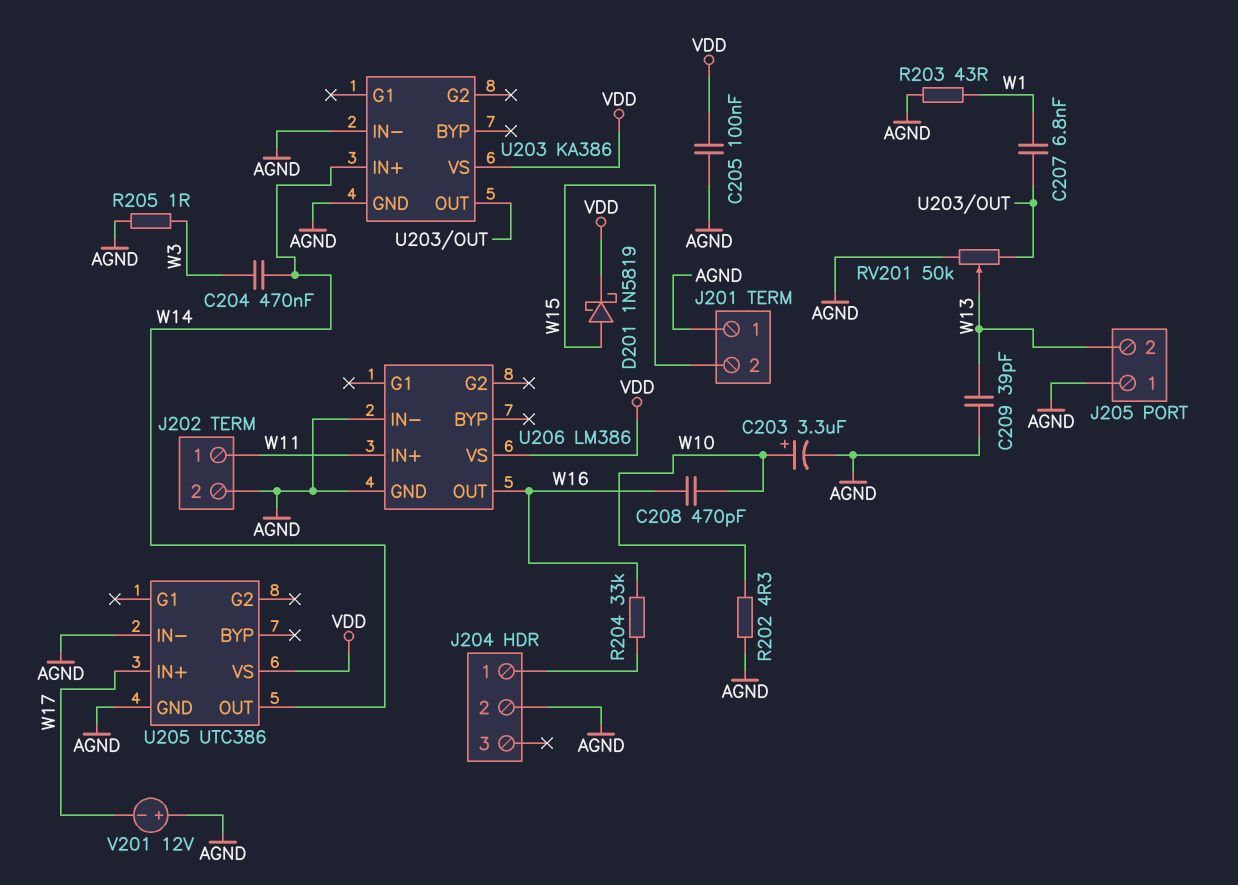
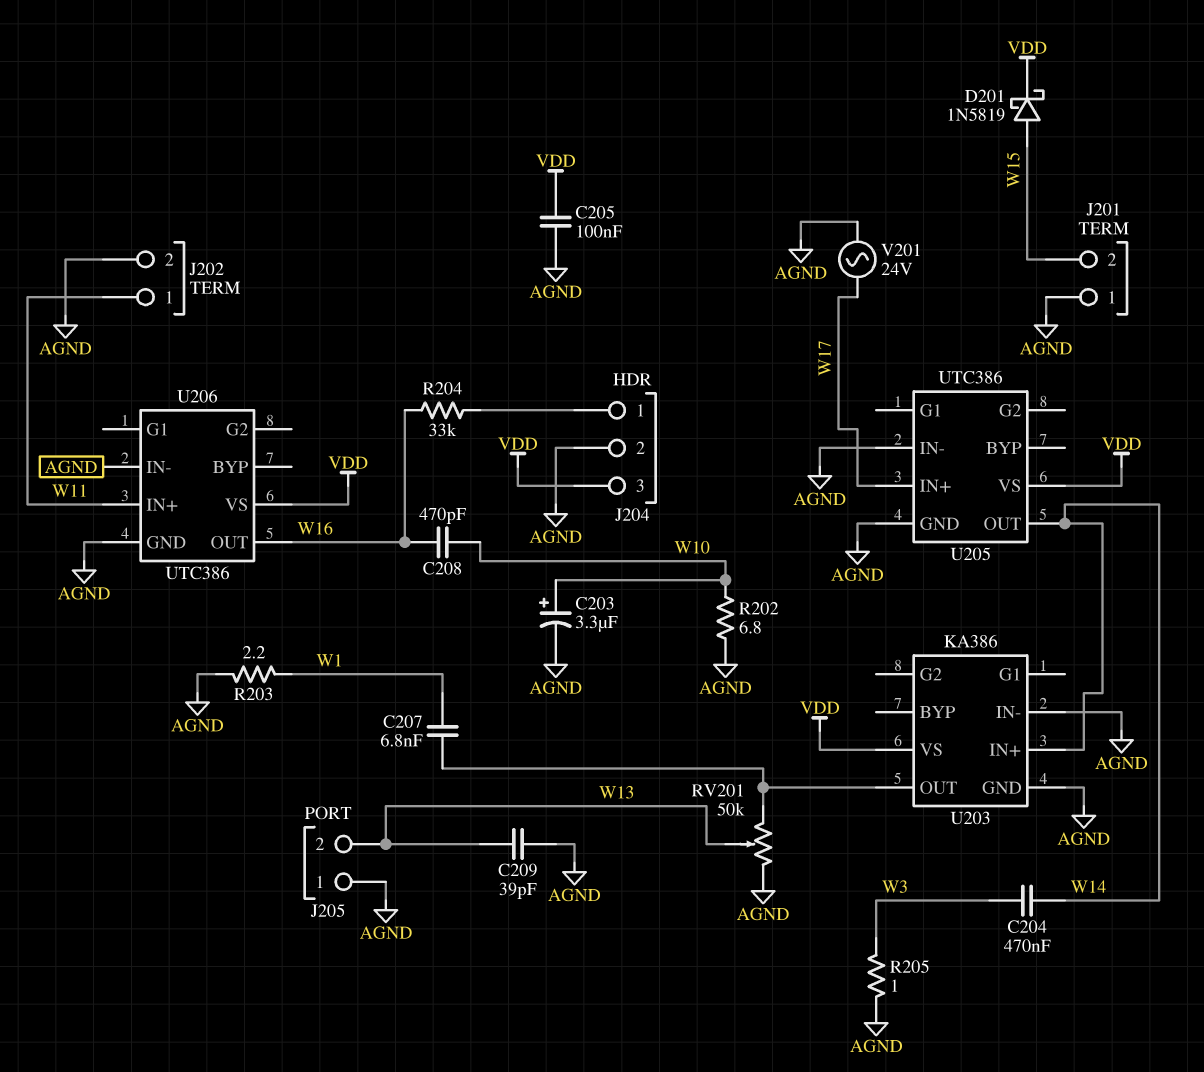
J204 pin 3: none -> VDD
R202: 4.3 (AGND, W10) -> 6.8 (AGND, W10)
R203: 43 (AGND, W1) -> 2.2 (AGND, W1)
U206: LM386 -> UTC386
V201: 12V (plus AGND, minus W17) -> AC 24V (AGND, W17)

